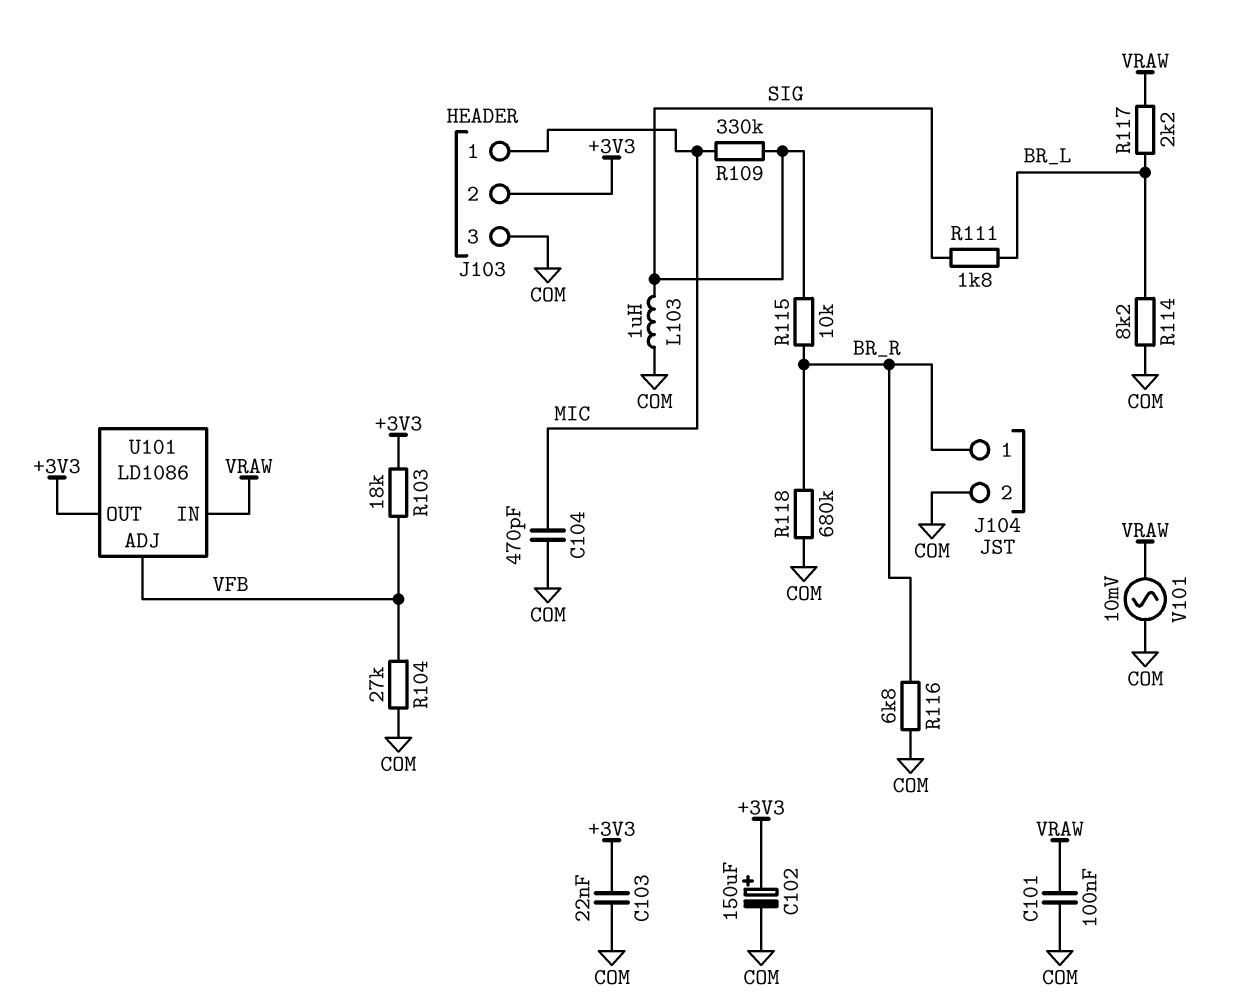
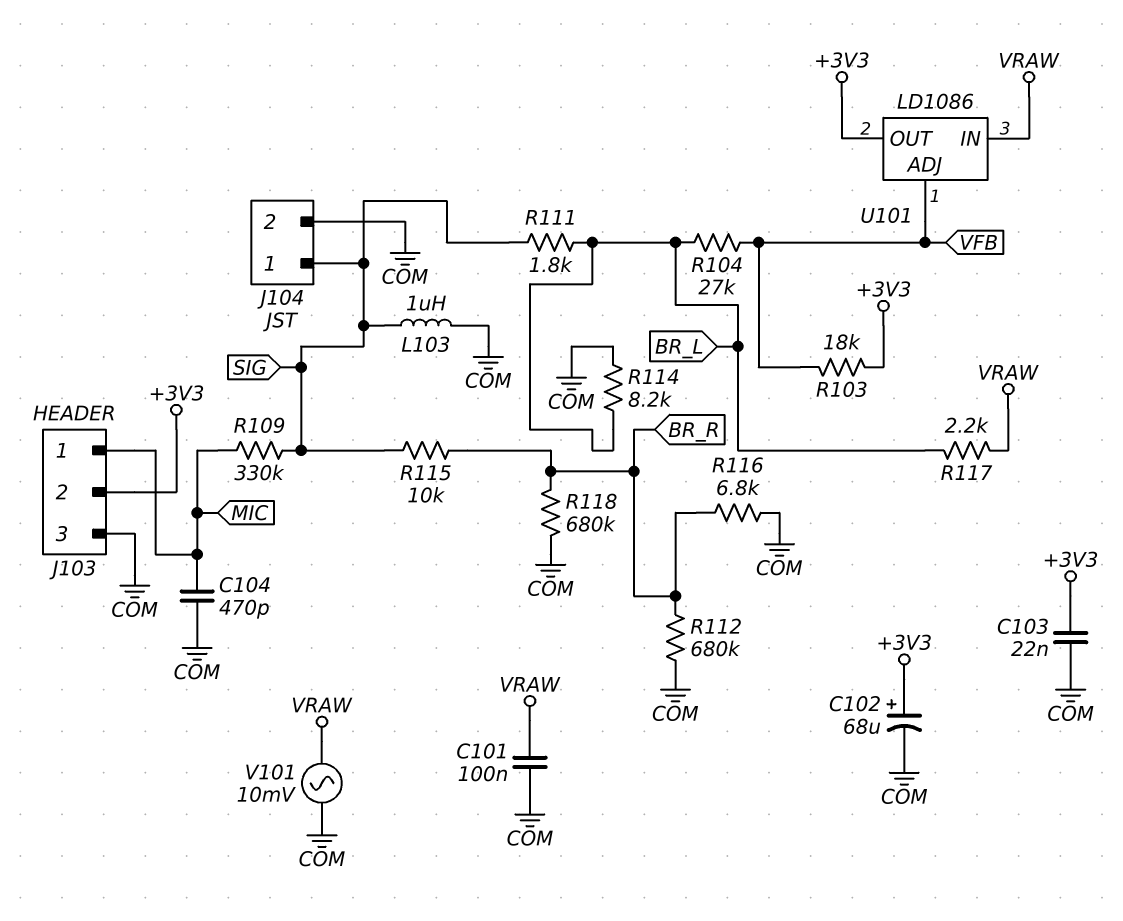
C102: 150uF (plus +3V3, minus COM) -> 68uF (plus +3V3, minus COM)
J104 pin 1: BR_R -> SIG
R104: 27k (COM, VFB) -> 27k (BR_L, VFB)
R112: none -> 680k (BR_R, COM)

